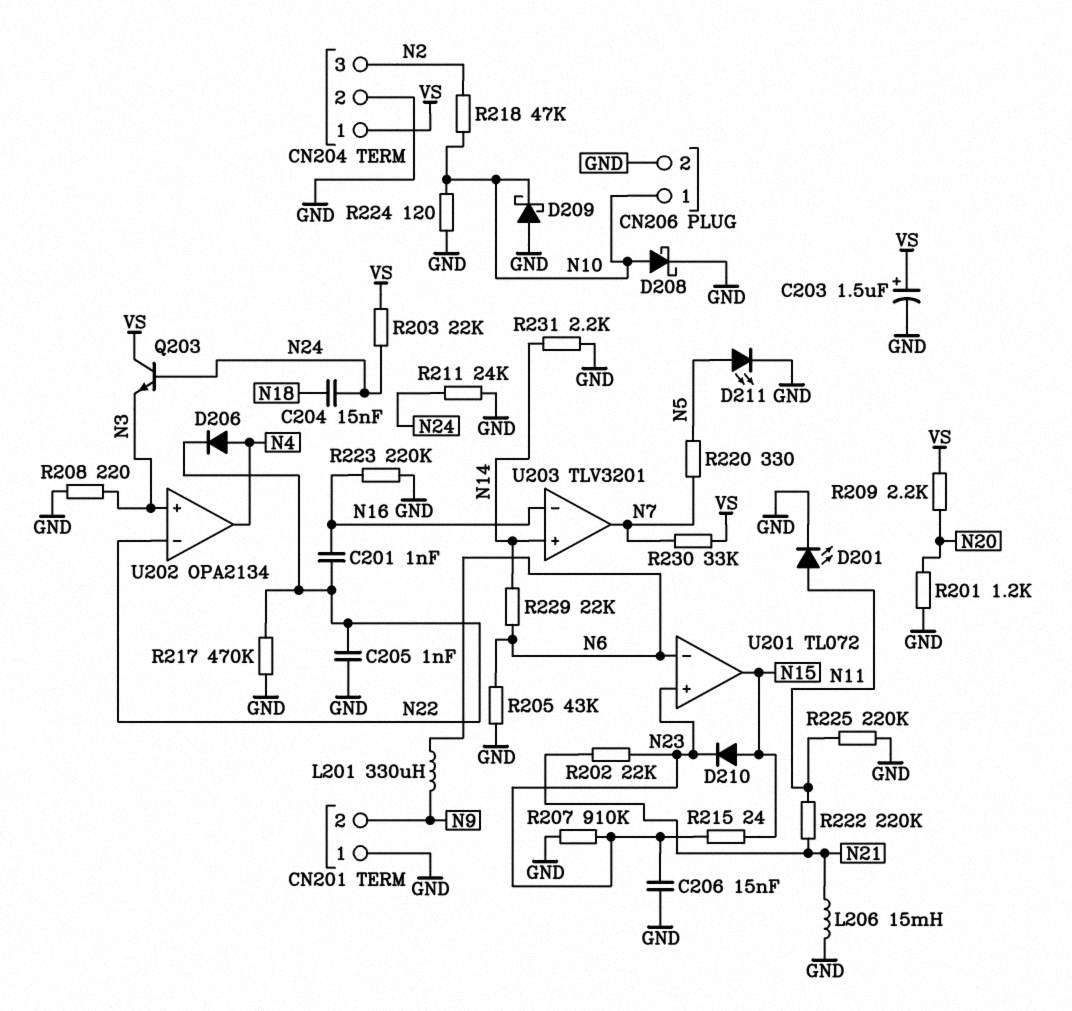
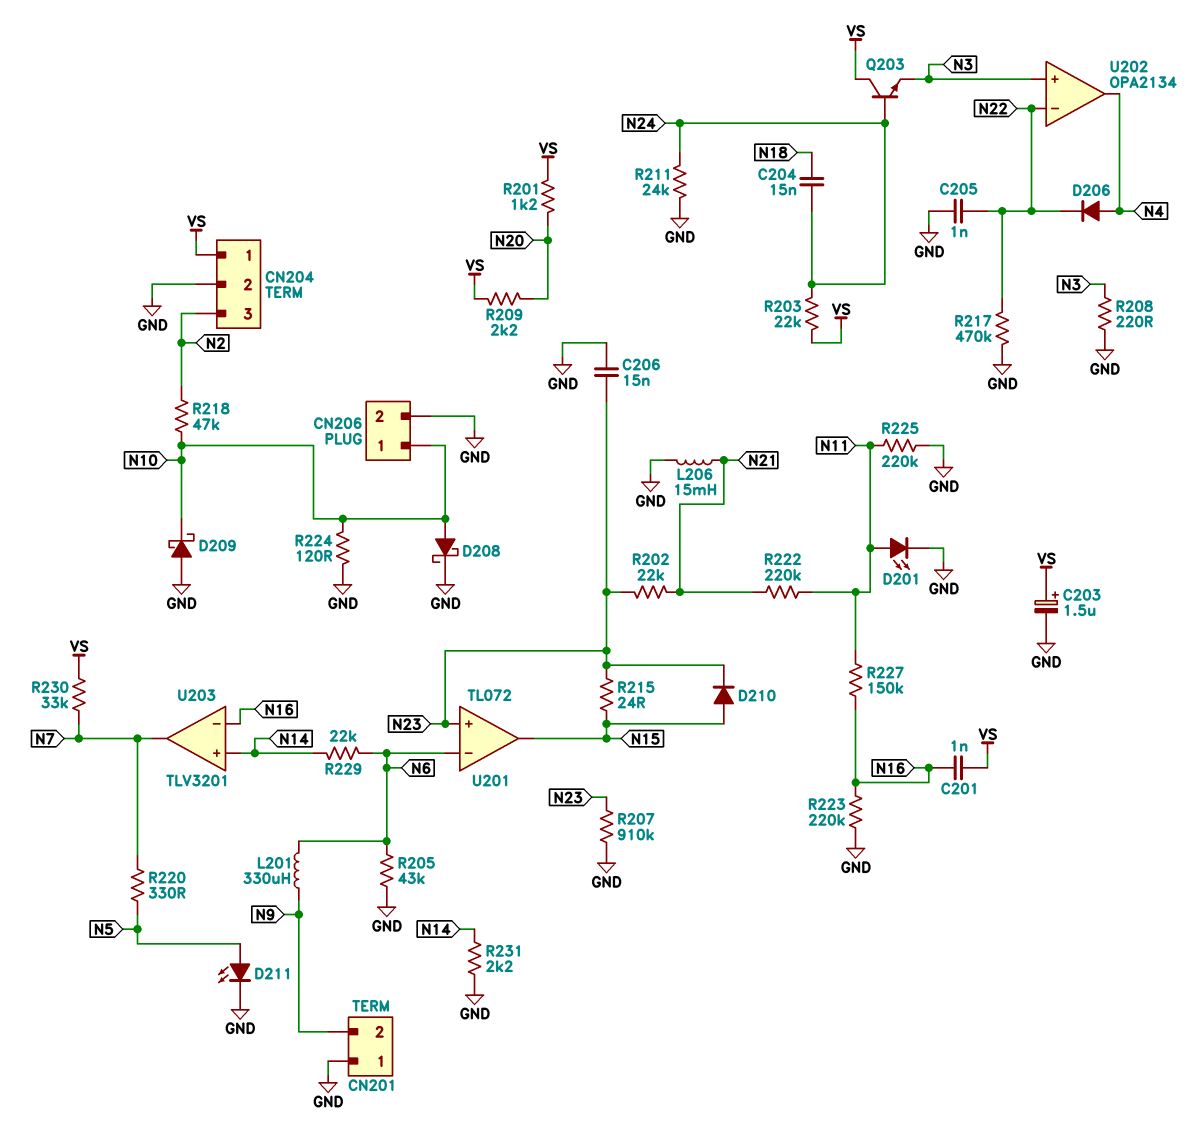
C201: 1nF (N16, N22) -> 1nF (N16, VS)
R201: 1.2k (GND, N20) -> 1.2k (N20, VS)
R227: none -> 150k (N11, N16)

